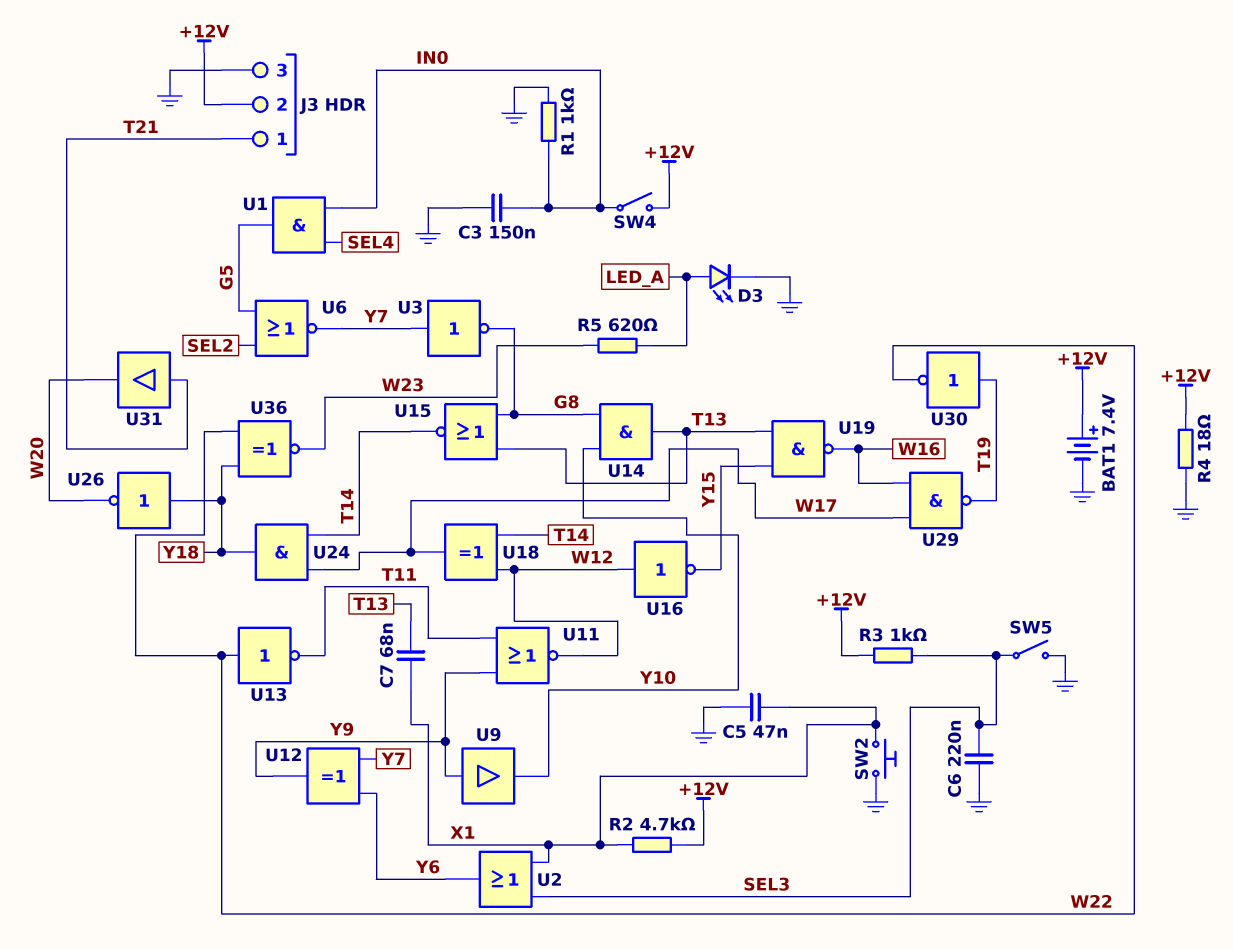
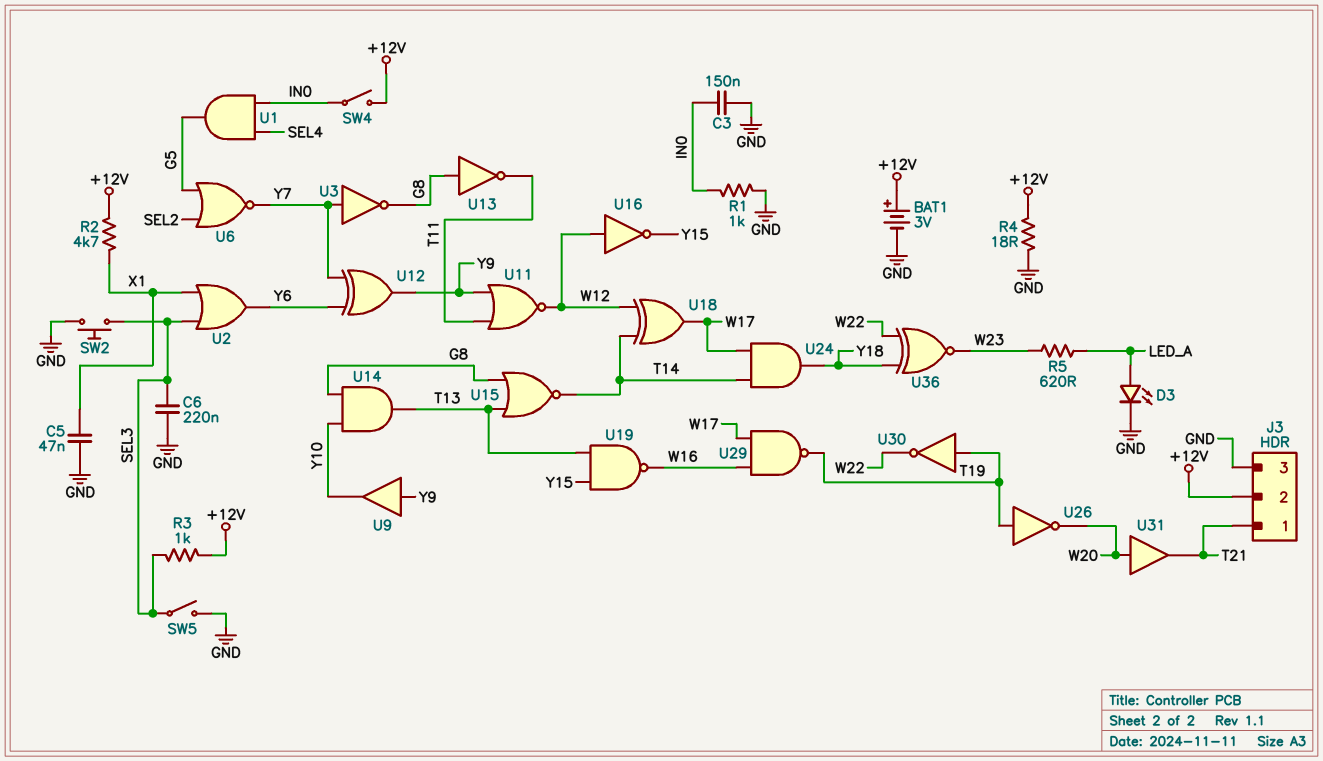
BAT1: 7.4V (plus +12V, minus GND) -> 3V (plus +12V, minus GND)
C7: 68nF (T13, X1) -> none
SW2: button (GND, X1) -> button (GND, SEL3)
U13: NOT (in W22, out T11) -> NOT (in G8, out T11)
U26: NOT (in Y18, out W20) -> NOT (in T19, out W20)
U31: buffer (in T21, out W20) -> buffer (in W20, out T21)

